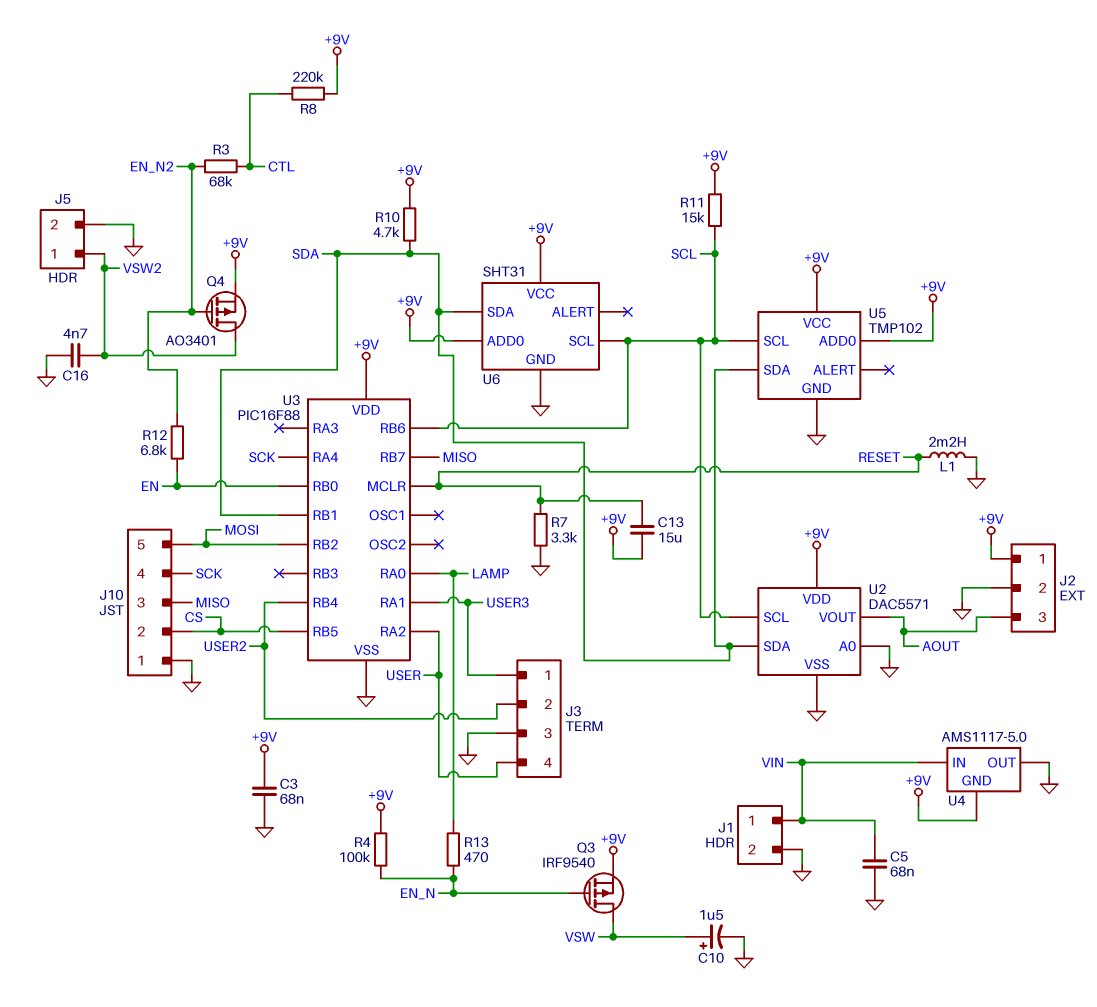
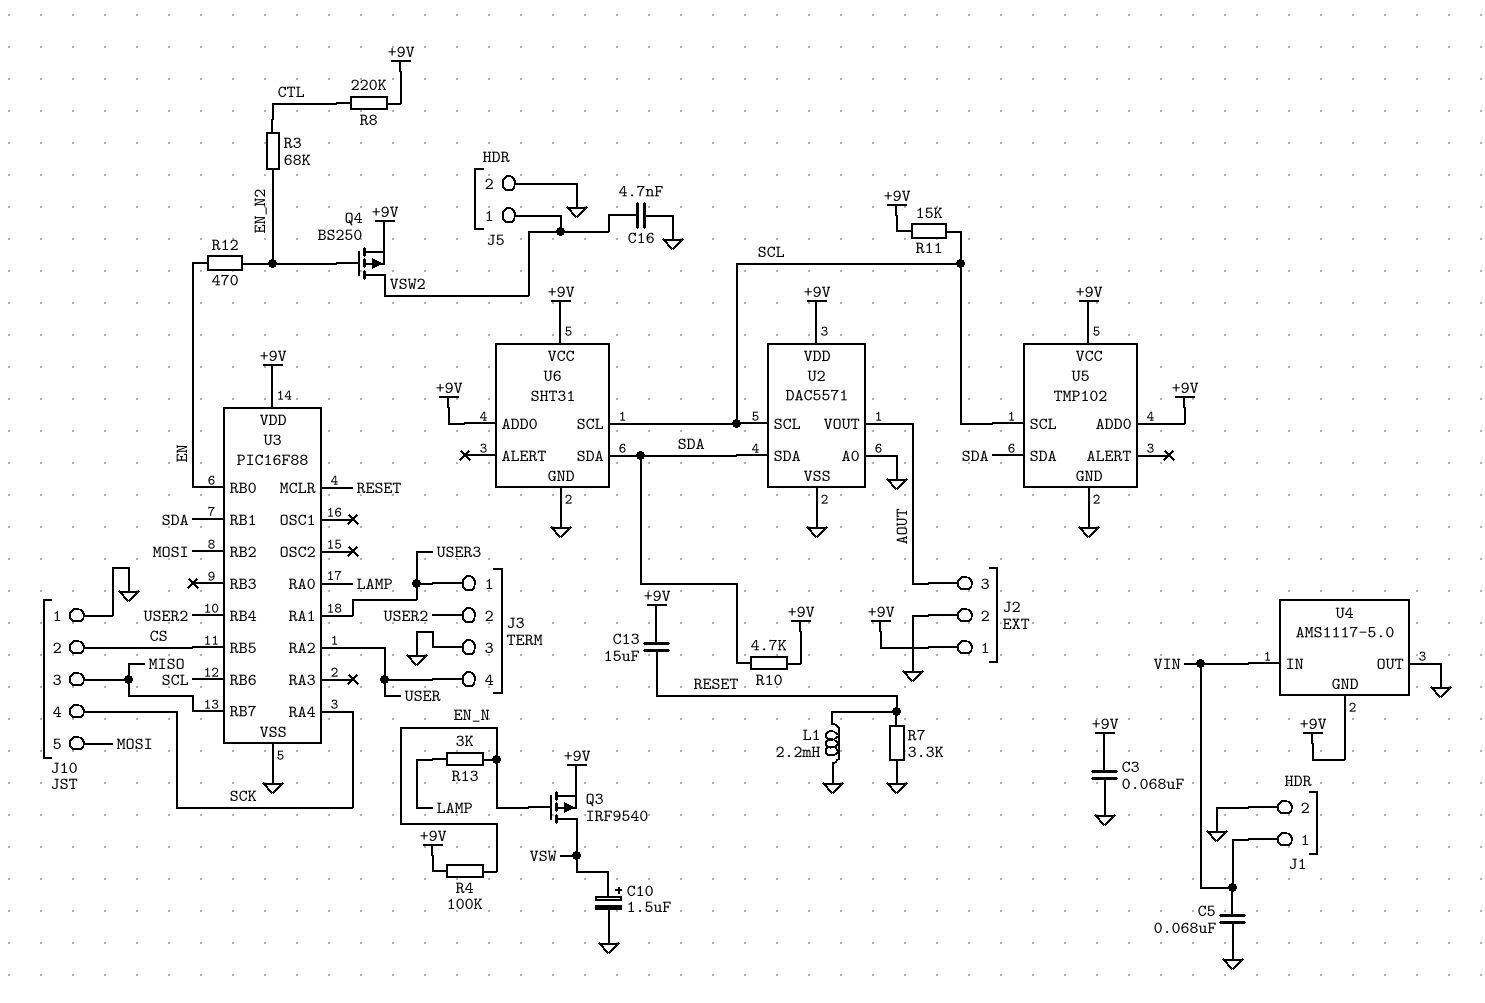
Q4: PMOS AO3401 (G EN_N2, D VSW2, S +9V) -> PMOS BS250 (G EN_N2, D VSW2, S +9V)
R12: 6.8k (EN, EN_N2) -> 470 (EN, EN_N2)
R13: 470 (EN_N, LAMP) -> 3k (EN_N, LAMP)

